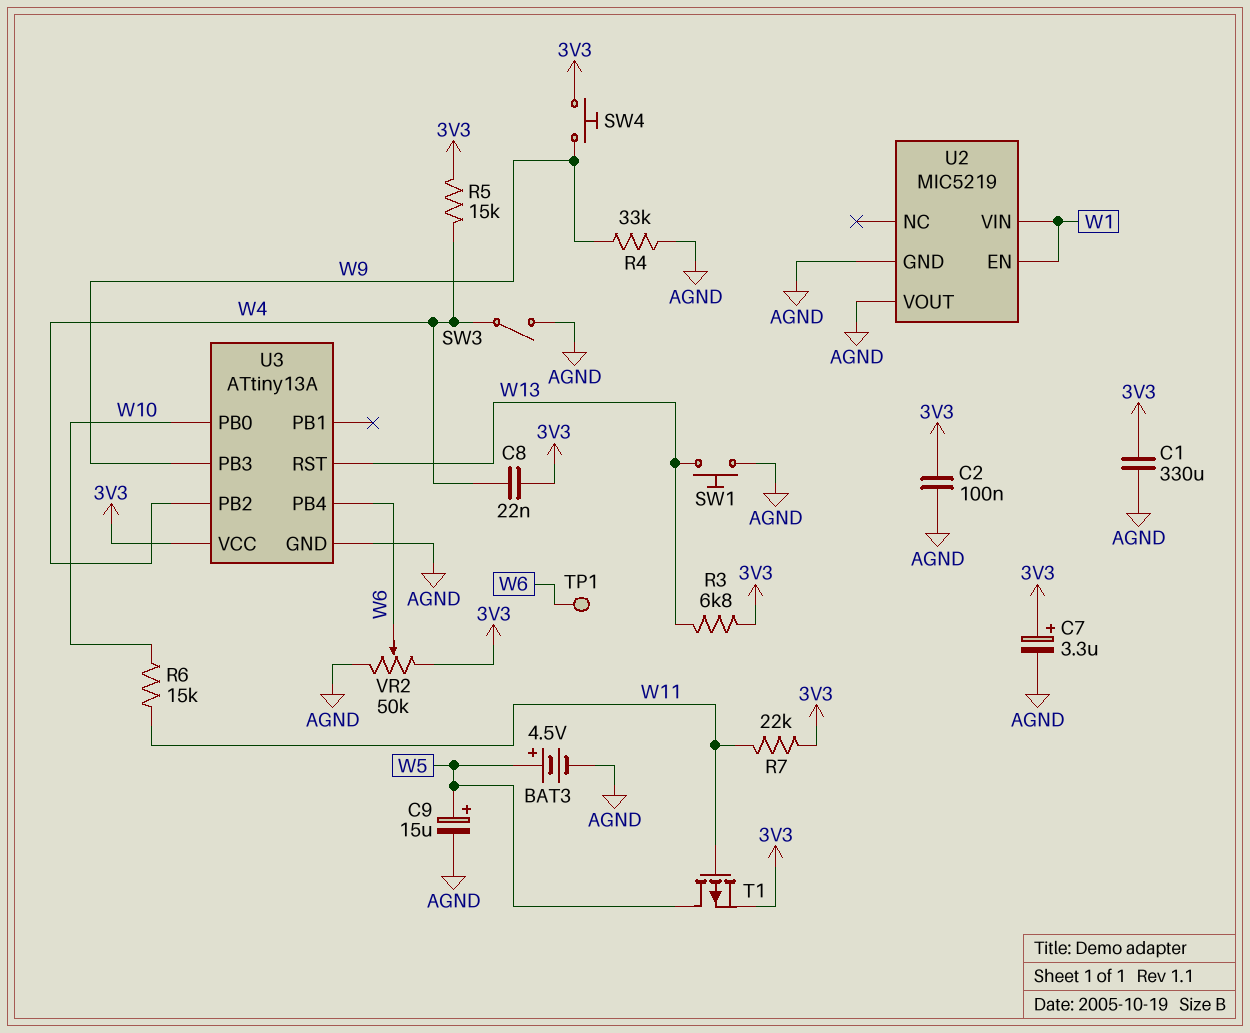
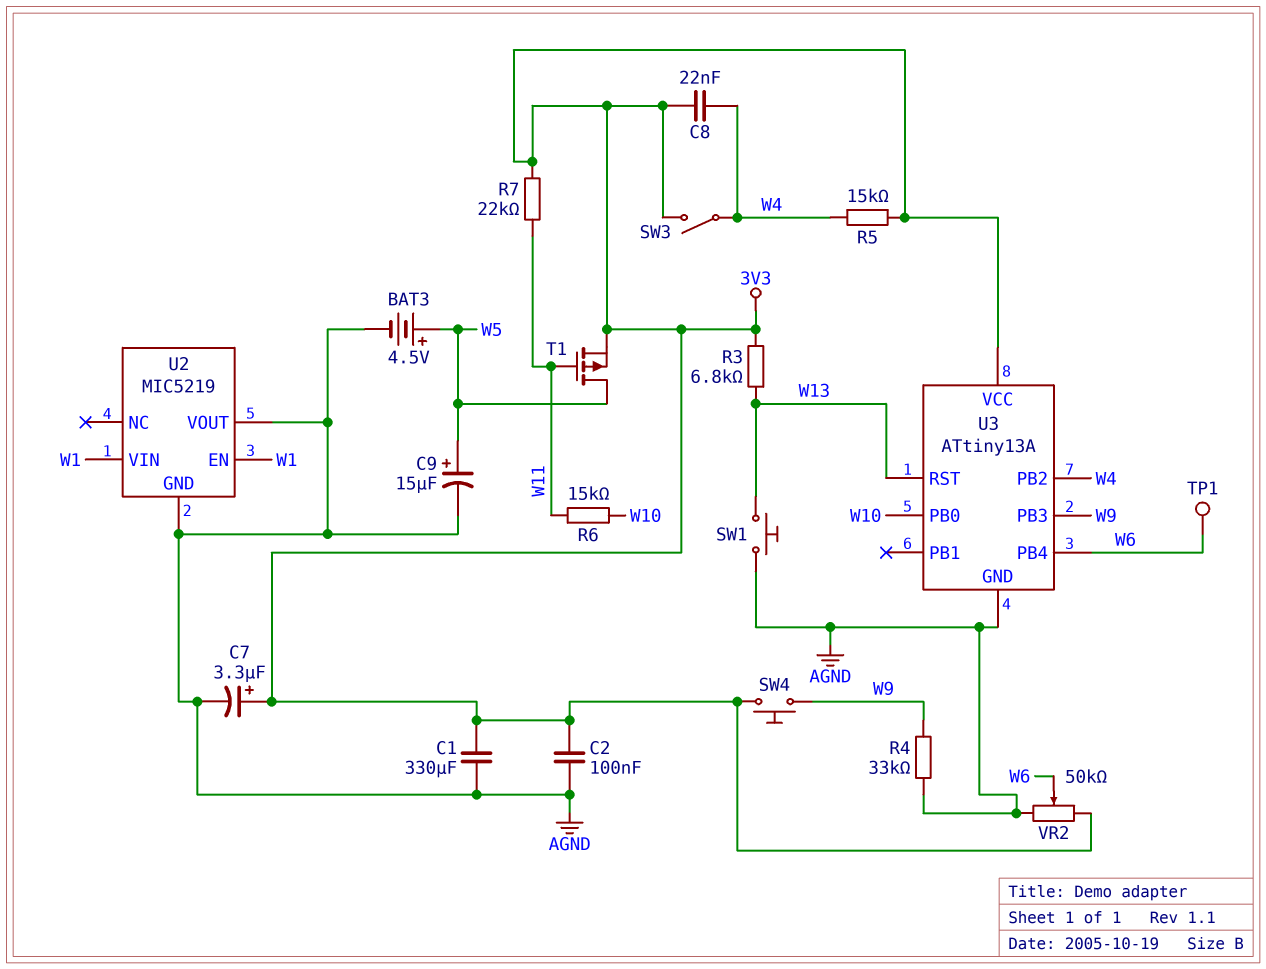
SW3: switch (AGND, W4) -> switch (3V3, W4)

